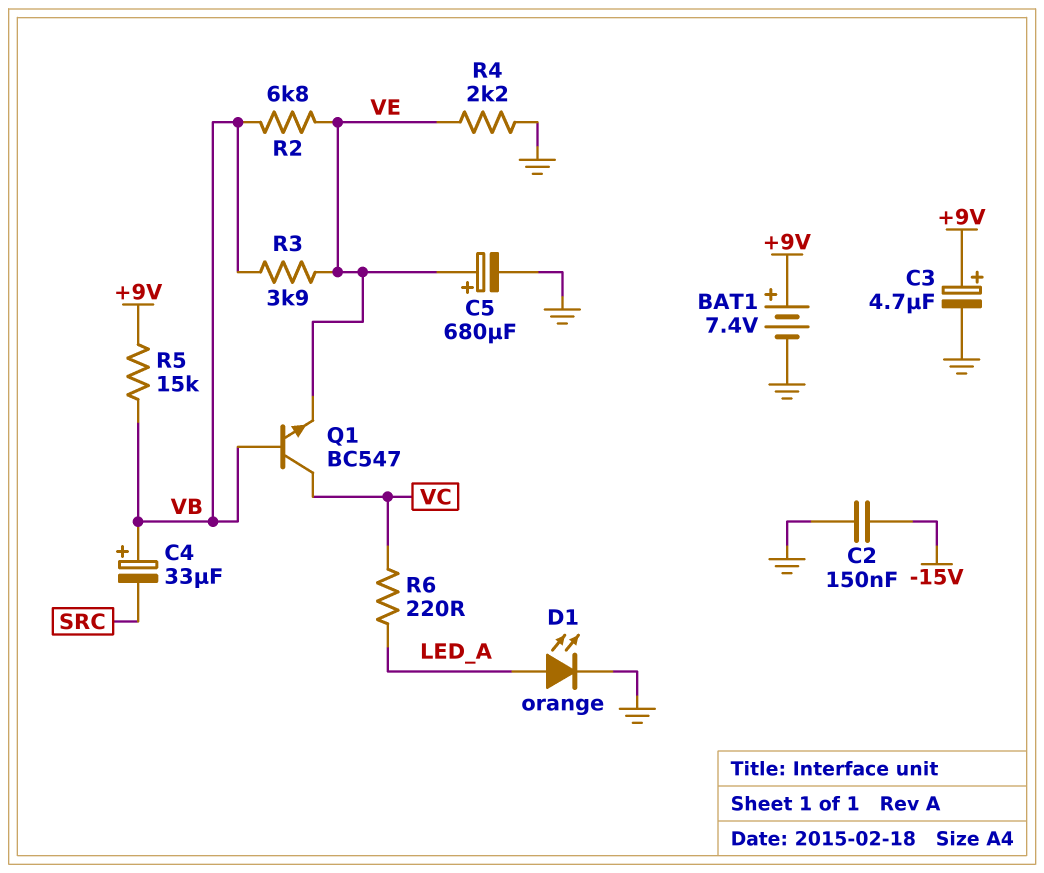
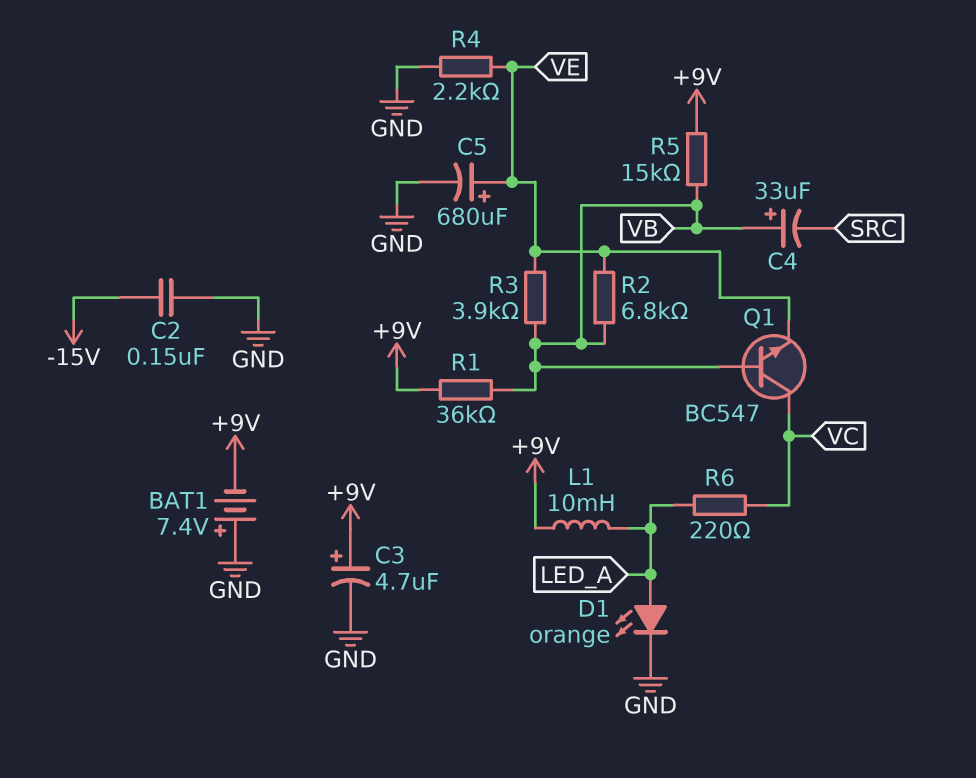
BAT1: 7.4V (plus +9V, minus GND) -> 7.4V (plus GND, minus +9V)
L1: none -> 10mH (+9V, LED_A)
R1: none -> 36k (+9V, VB)

